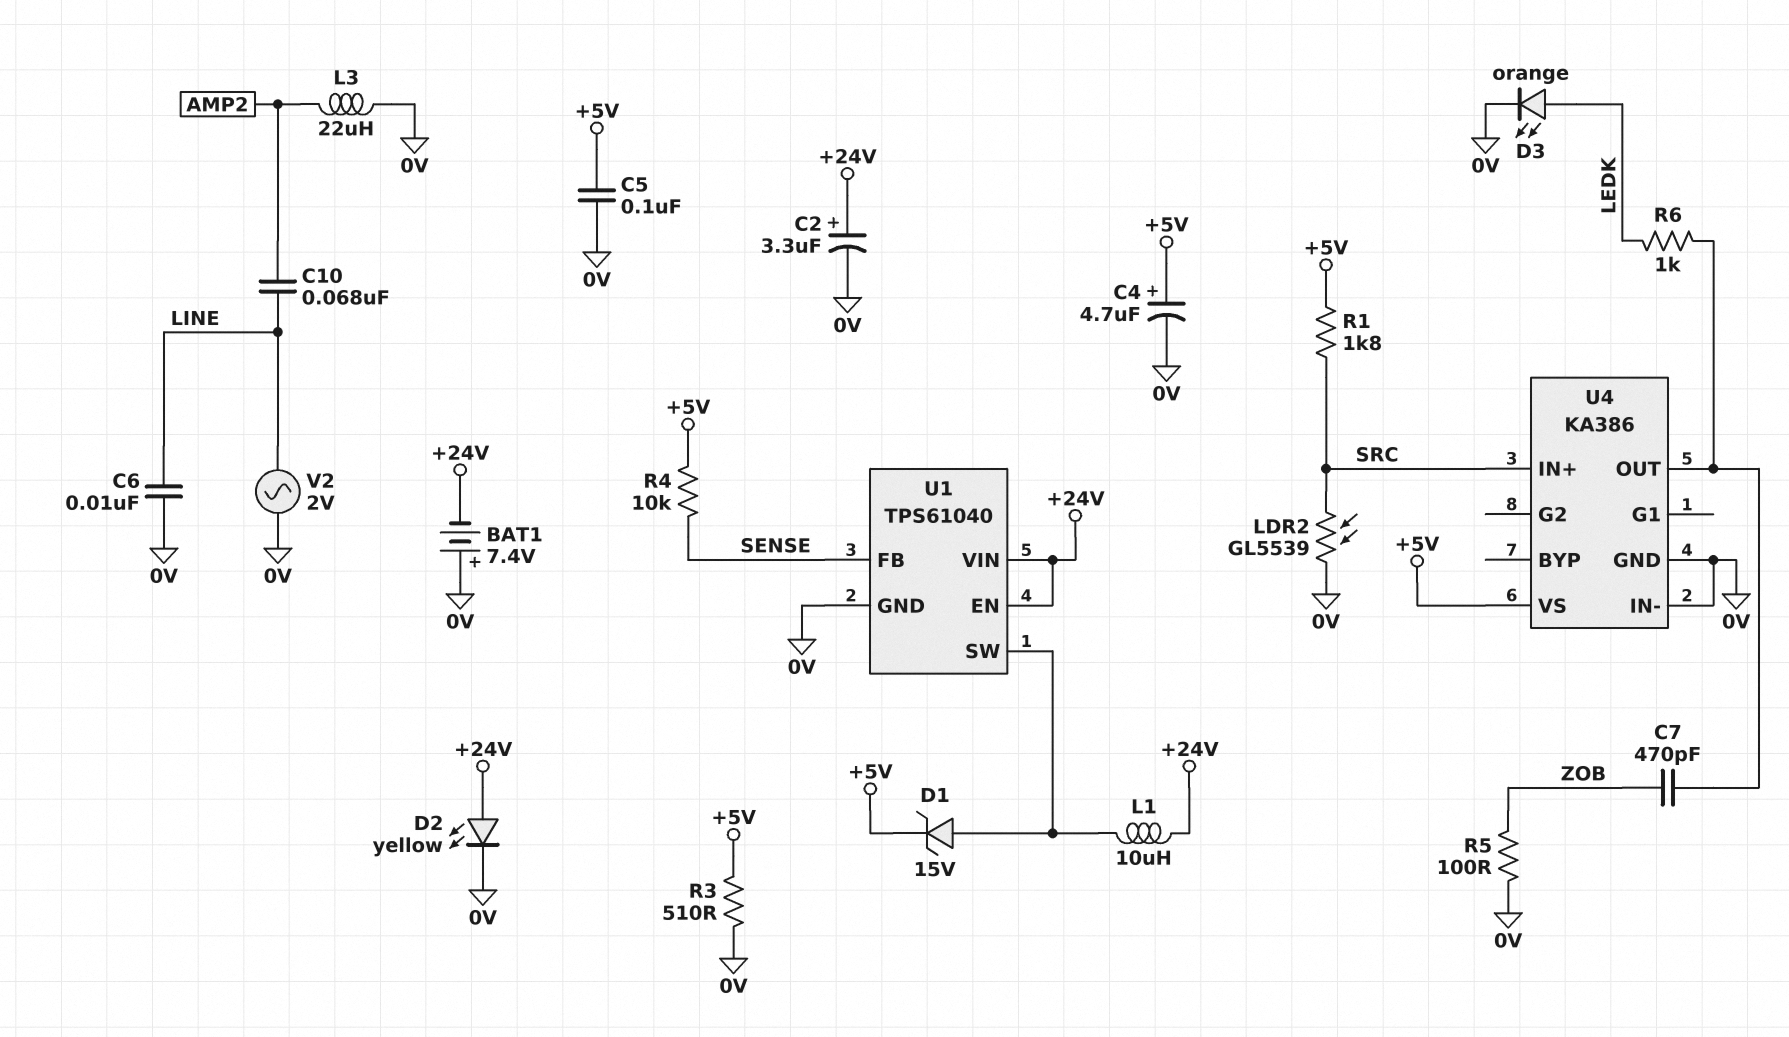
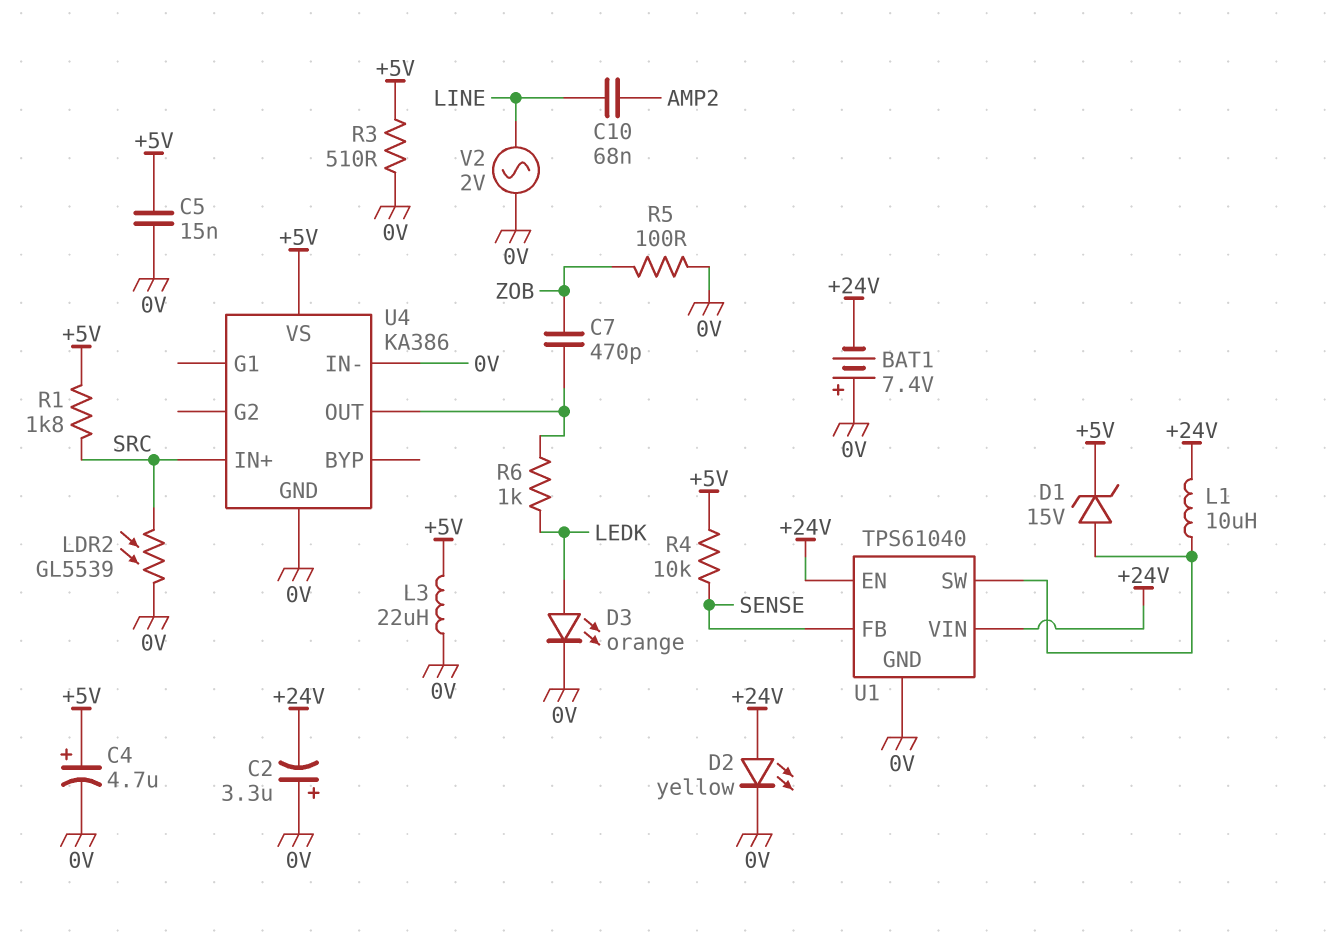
C2: 3.3uF (plus +24V, minus 0V) -> 3.3uF (plus 0V, minus +24V)
C5: 100nF (+5V, 0V) -> 15nF (+5V, 0V)
C6: 10nF (0V, LINE) -> none
L3: 22uH (0V, AMP2) -> 22uH (+5V, 0V)

